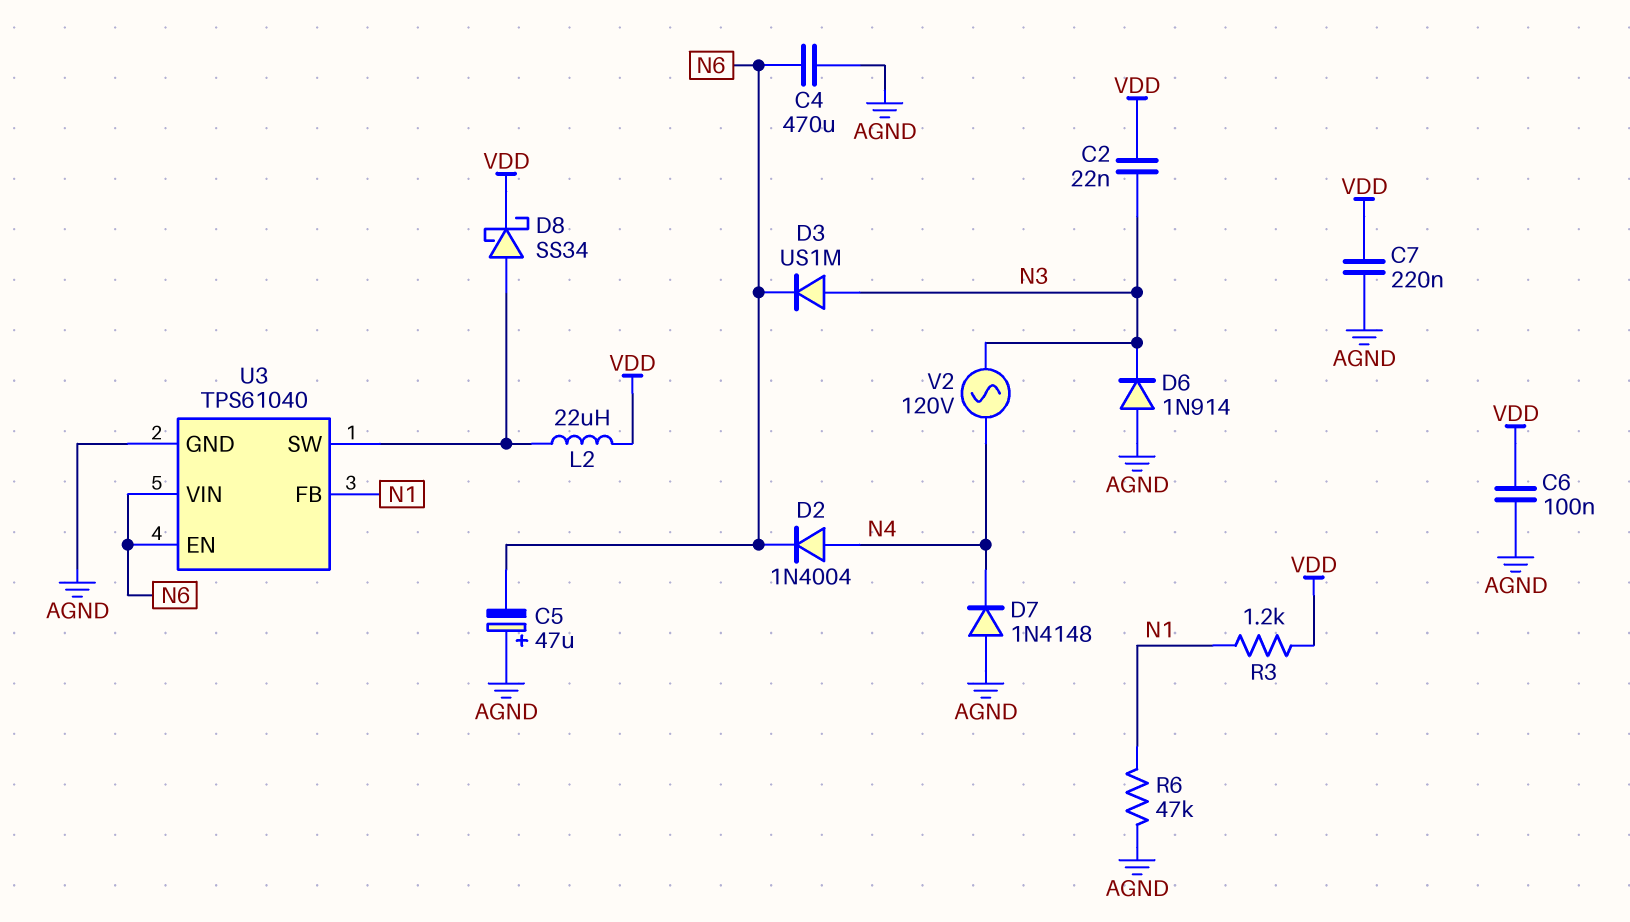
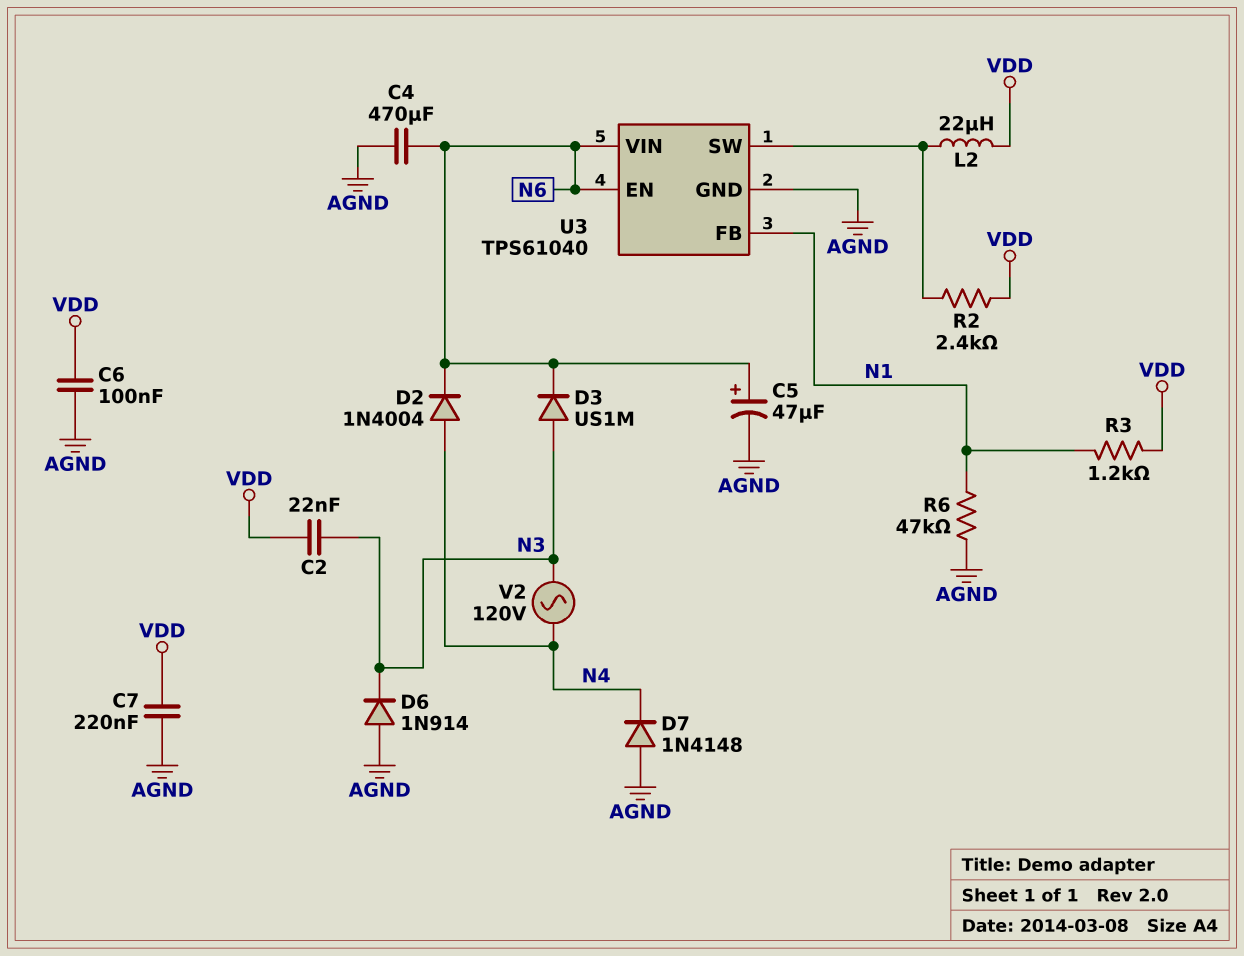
C5: 47uF (plus AGND, minus N6) -> 47uF (plus N6, minus AGND)
D8: schottky SS34 (A U3/SW, K VDD) -> none
R2: none -> 2.4k (U3/SW, VDD)

